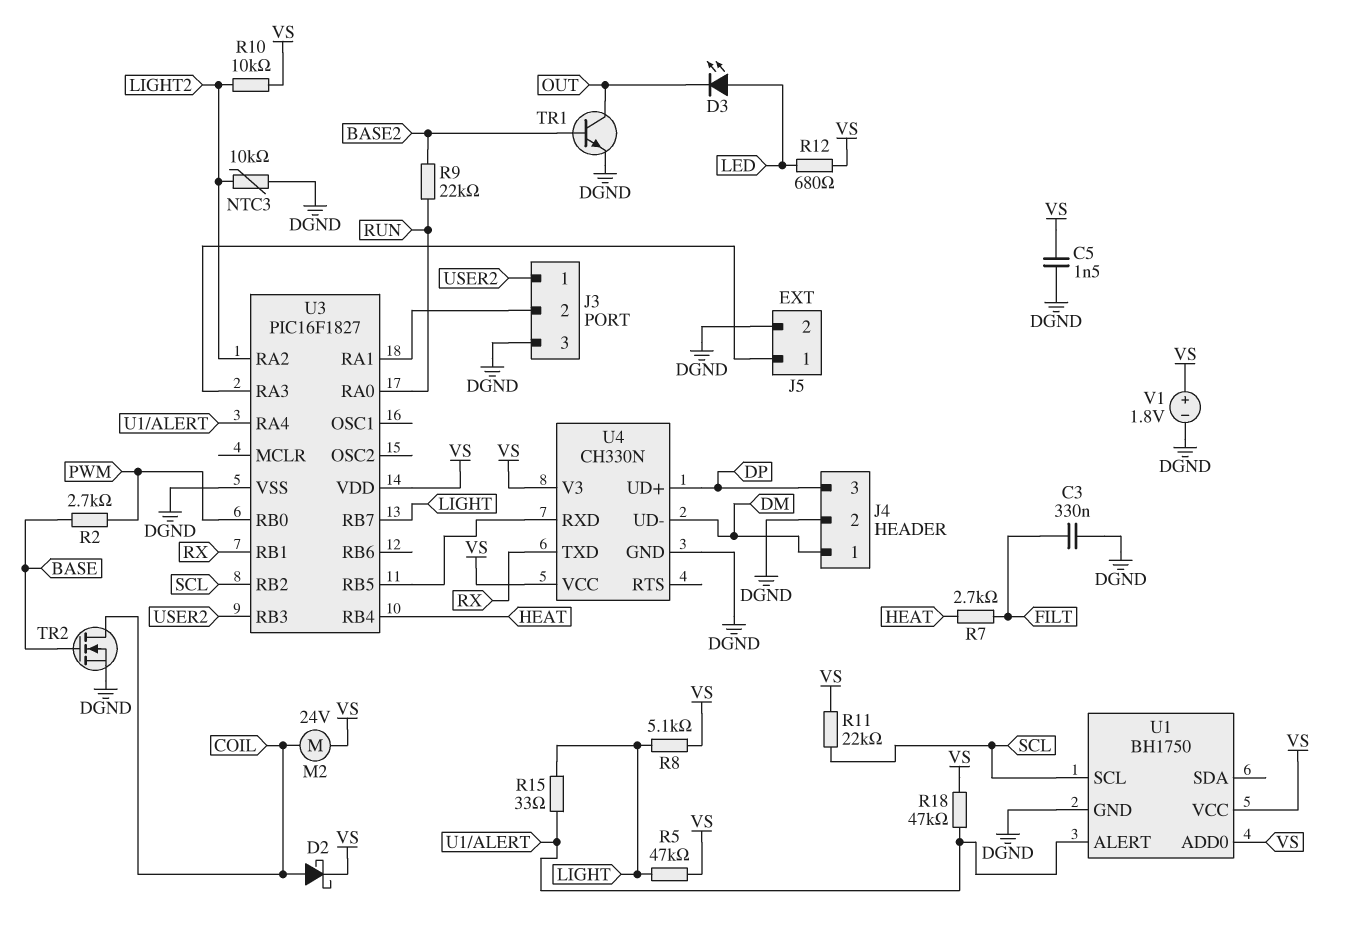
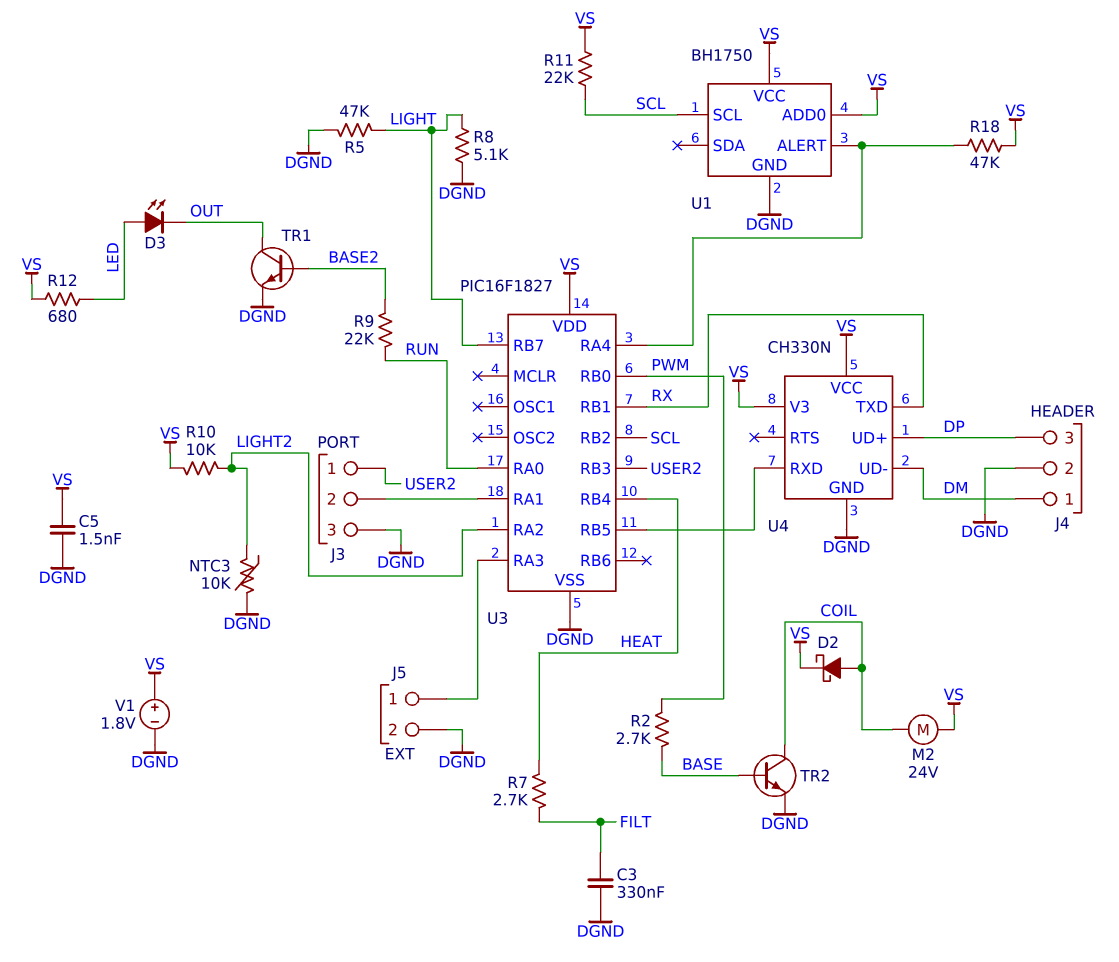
R5: 47k (LIGHT, VS) -> 47k (DGND, LIGHT)
R8: 5.1k (LIGHT, VS) -> 5.1k (DGND, LIGHT)
R15: 33 (LIGHT, U1/ALERT) -> none
TR2: NMOS (G BASE, D COIL, S DGND) -> NPN (B BASE, C COIL, E DGND)

